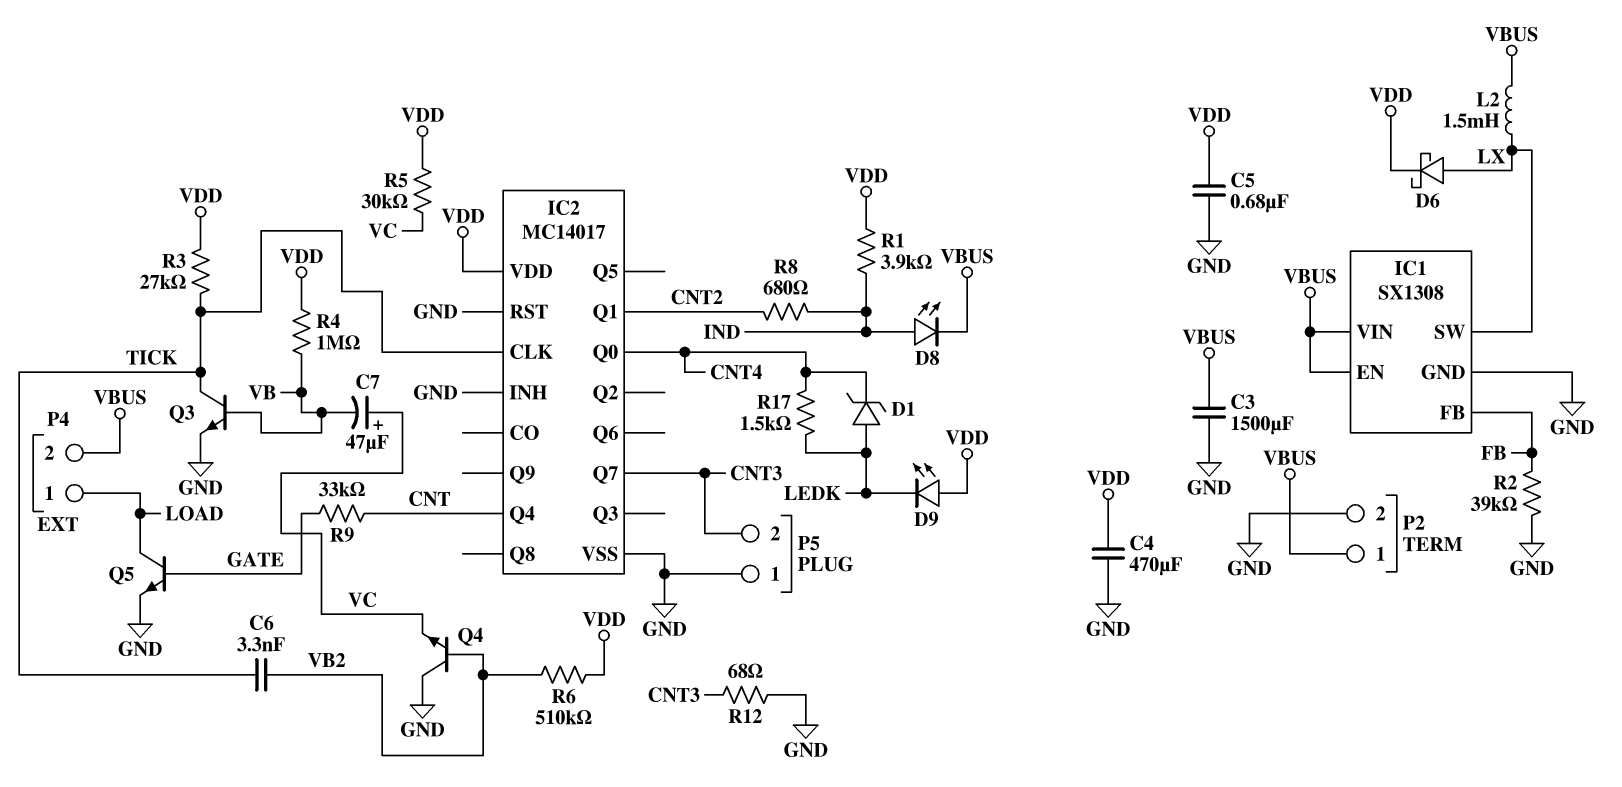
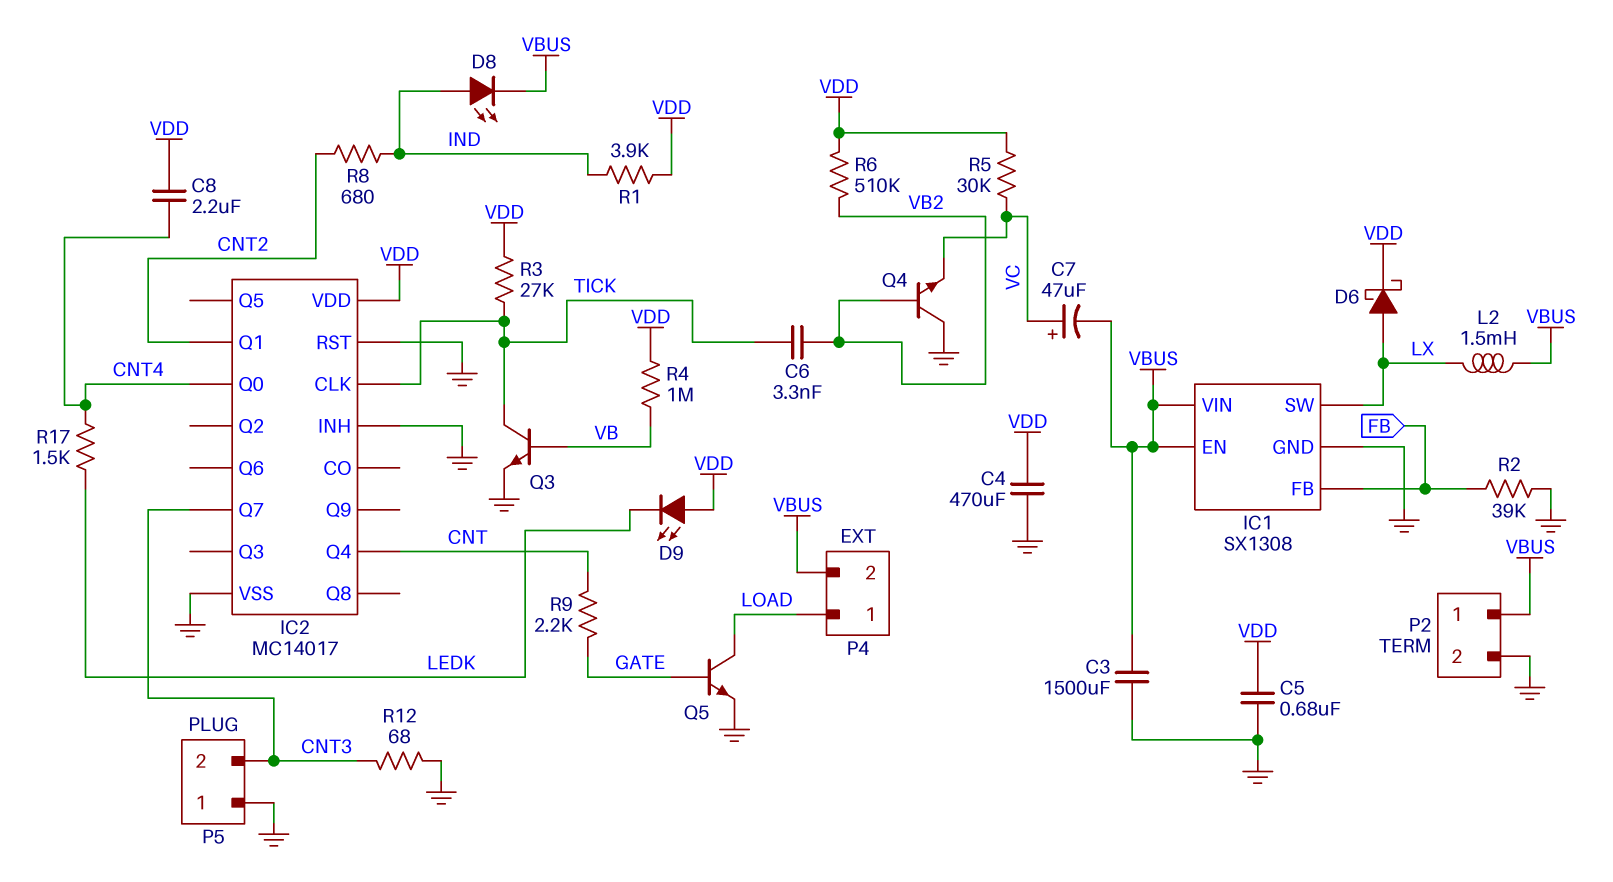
C7: 47uF (plus VC, minus VB) -> 47uF (plus VC, minus VBUS)
C8: none -> 2.2uF (CNT4, VDD)
D1: zener (A LEDK, K CNT4) -> none
R9: 33k (CNT, GATE) -> 2.2k (CNT, GATE)

